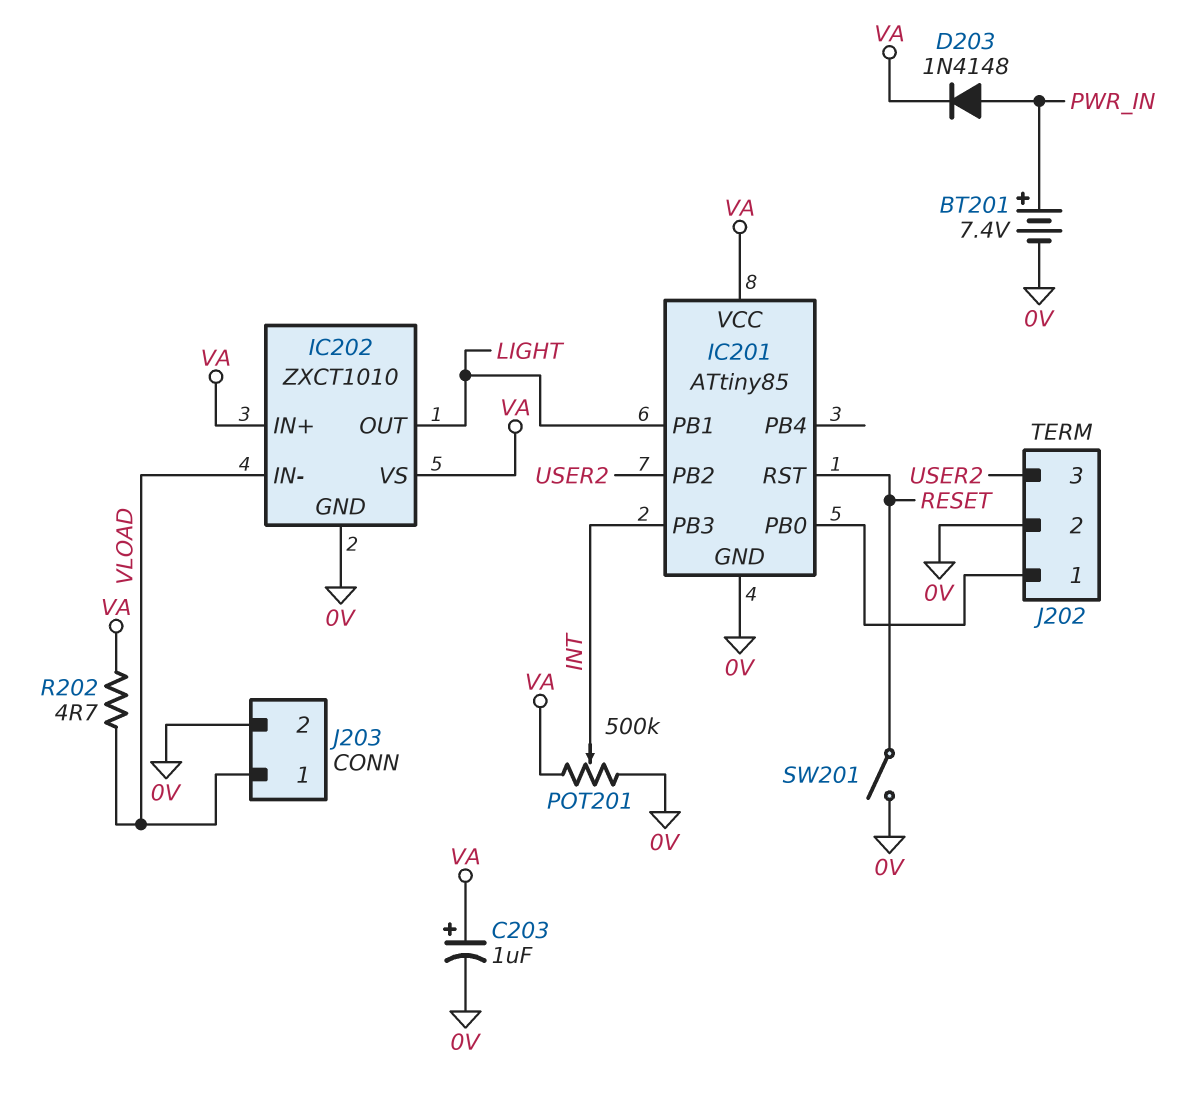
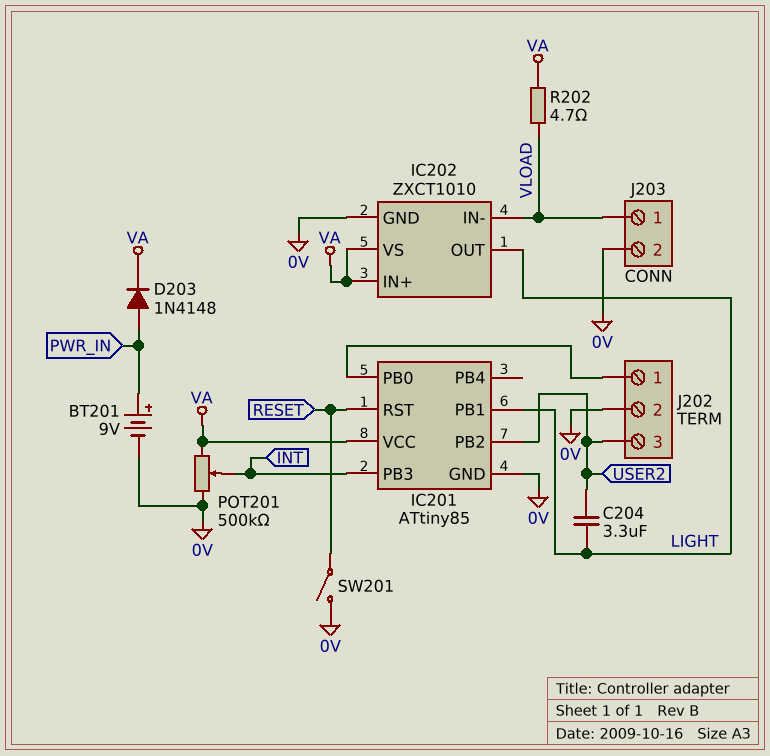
BT201: 7.4V (plus PWR_IN, minus 0V) -> 9V (plus PWR_IN, minus 0V)
C203: 1uF (plus VA, minus 0V) -> none
C204: none -> 3.3uF (LIGHT, USER2)

